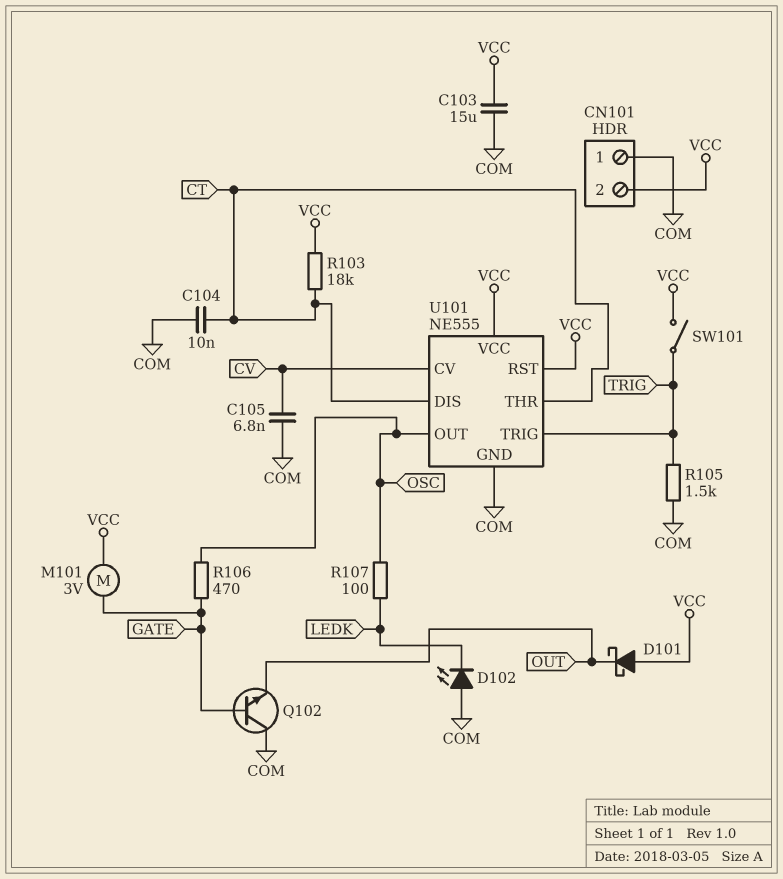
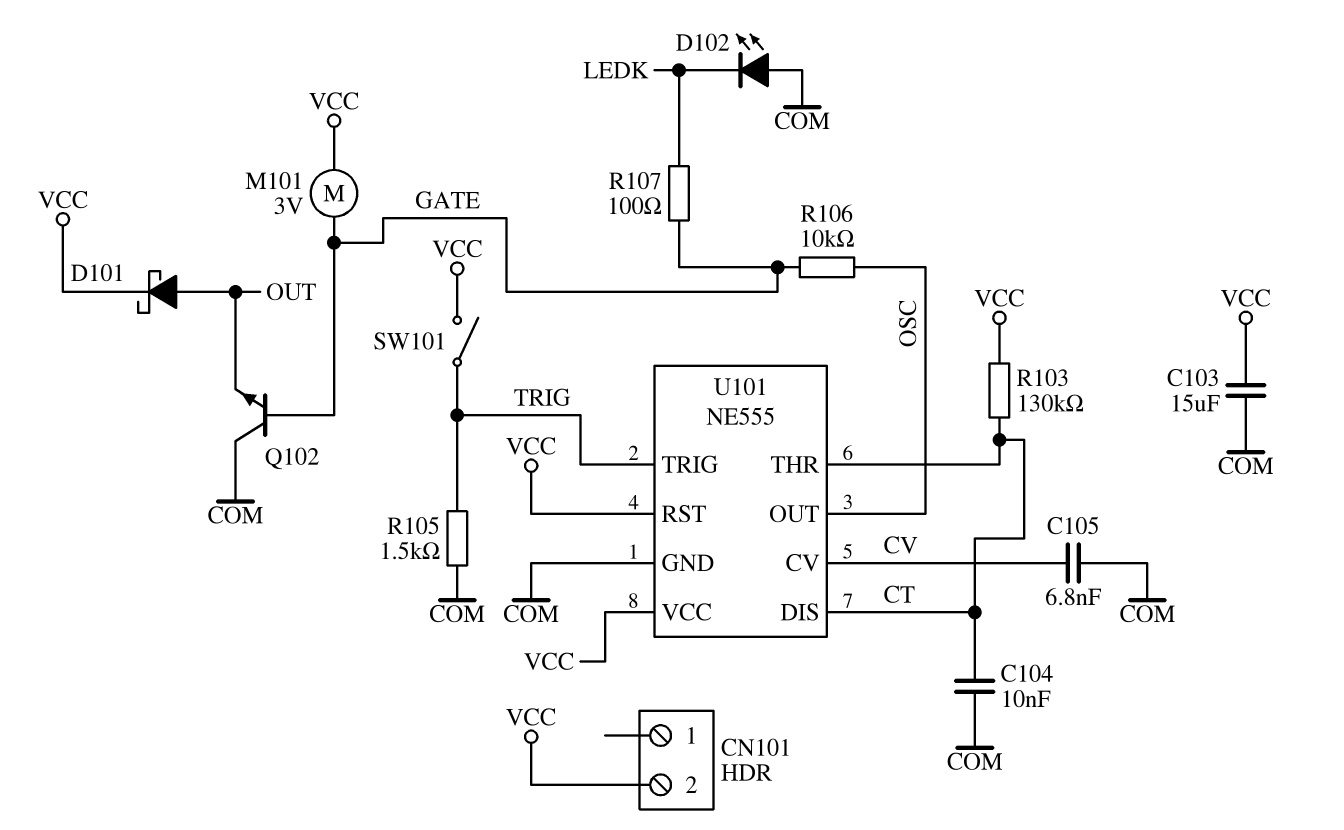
CN101 pin 1: COM -> none
D101: schottky (A VCC, K OUT) -> schottky (A OUT, K VCC)
R103: 18k (CT, VCC) -> 130k (CT, VCC)
R106: 470 (GATE, OSC) -> 10k (GATE, OSC)
R107: 100 (LEDK, OSC) -> 100 (GATE, LEDK)

